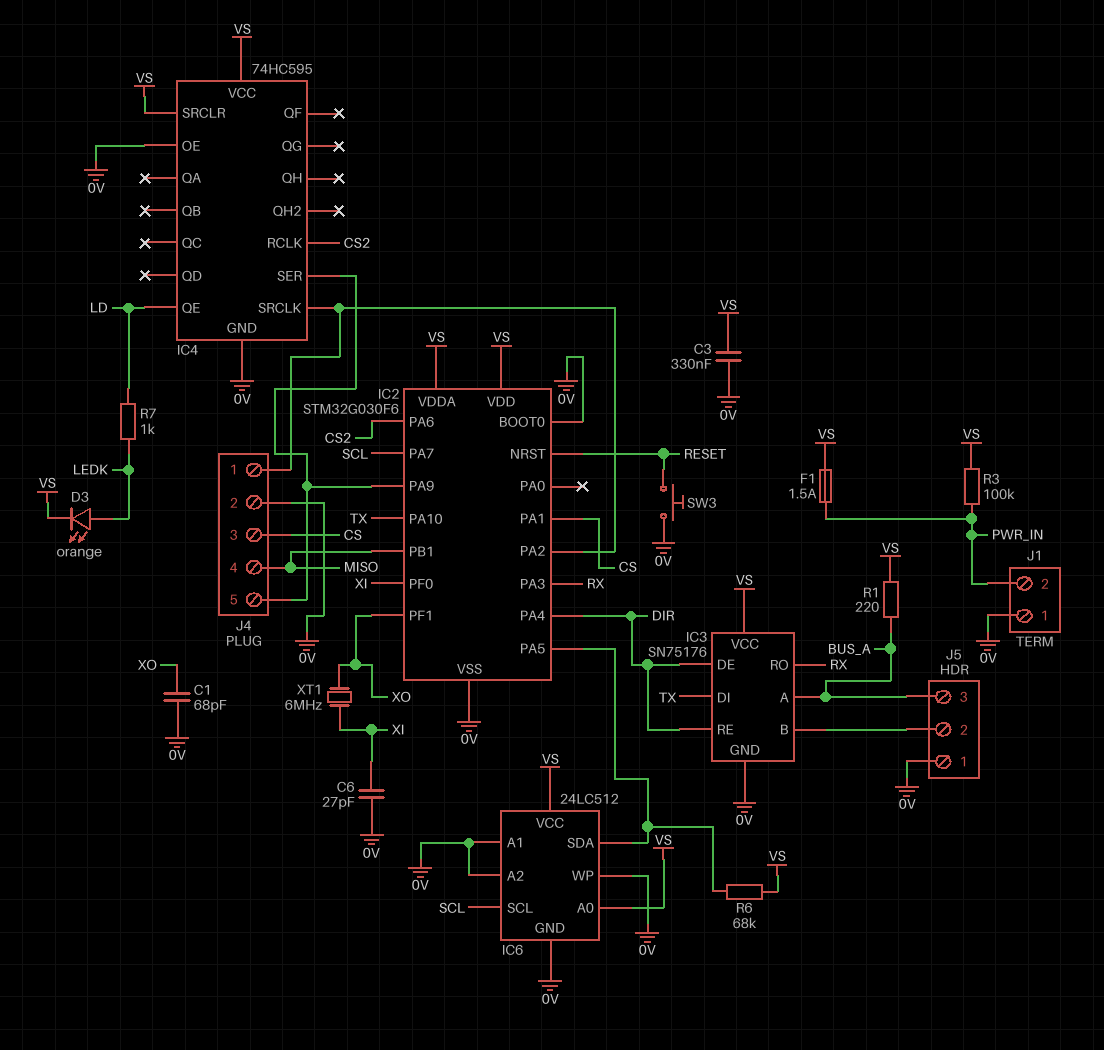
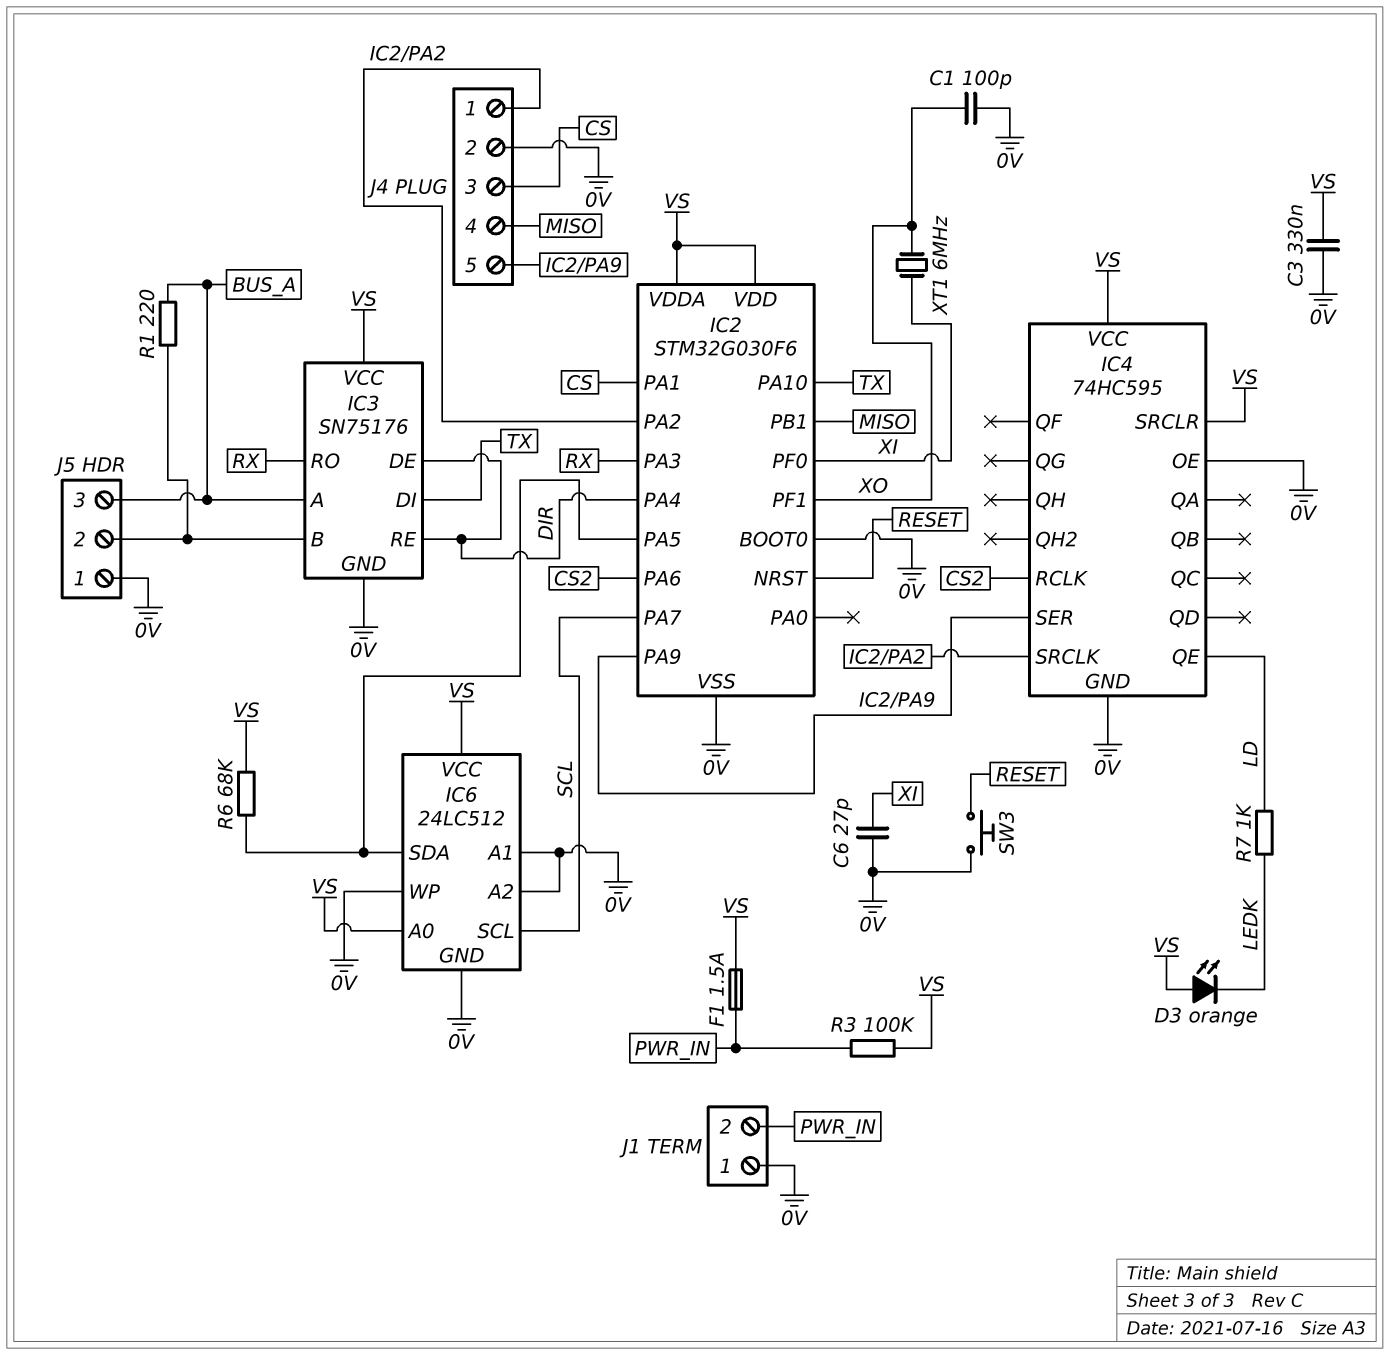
C1: 68pF (0V, XO) -> 100pF (0V, XO)
D3: LED orange (A LEDK, K VS) -> LED orange (A VS, K LEDK)
R1: 220 (BUS_A, VS) -> 220 (BUS_A, IC3/B)

